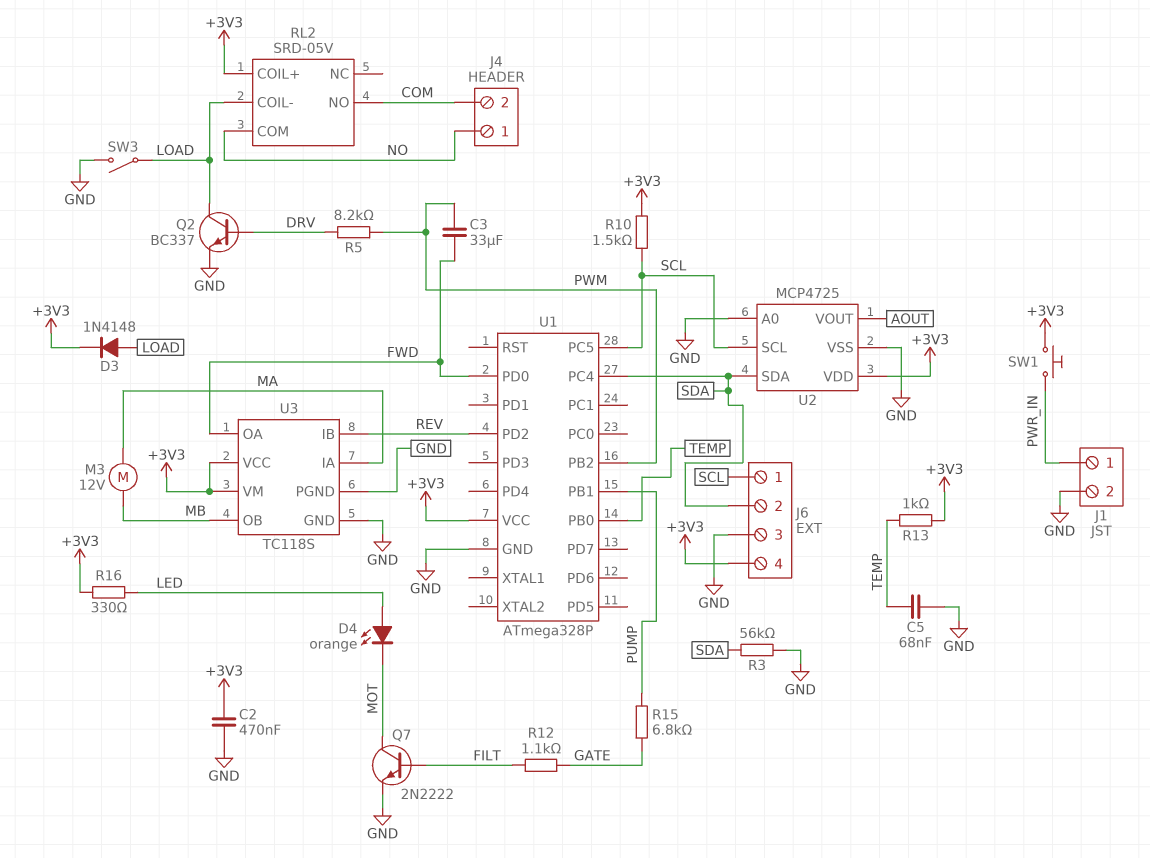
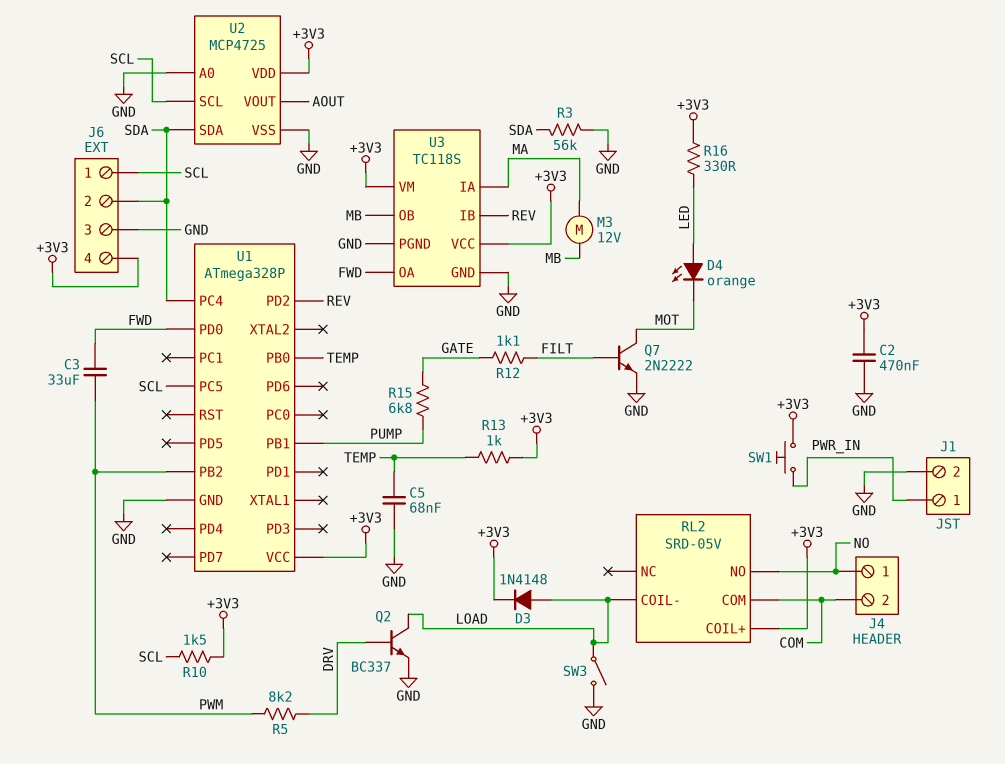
RL2 pin COM: NO -> COM
RL2 pin NO: COM -> NO

